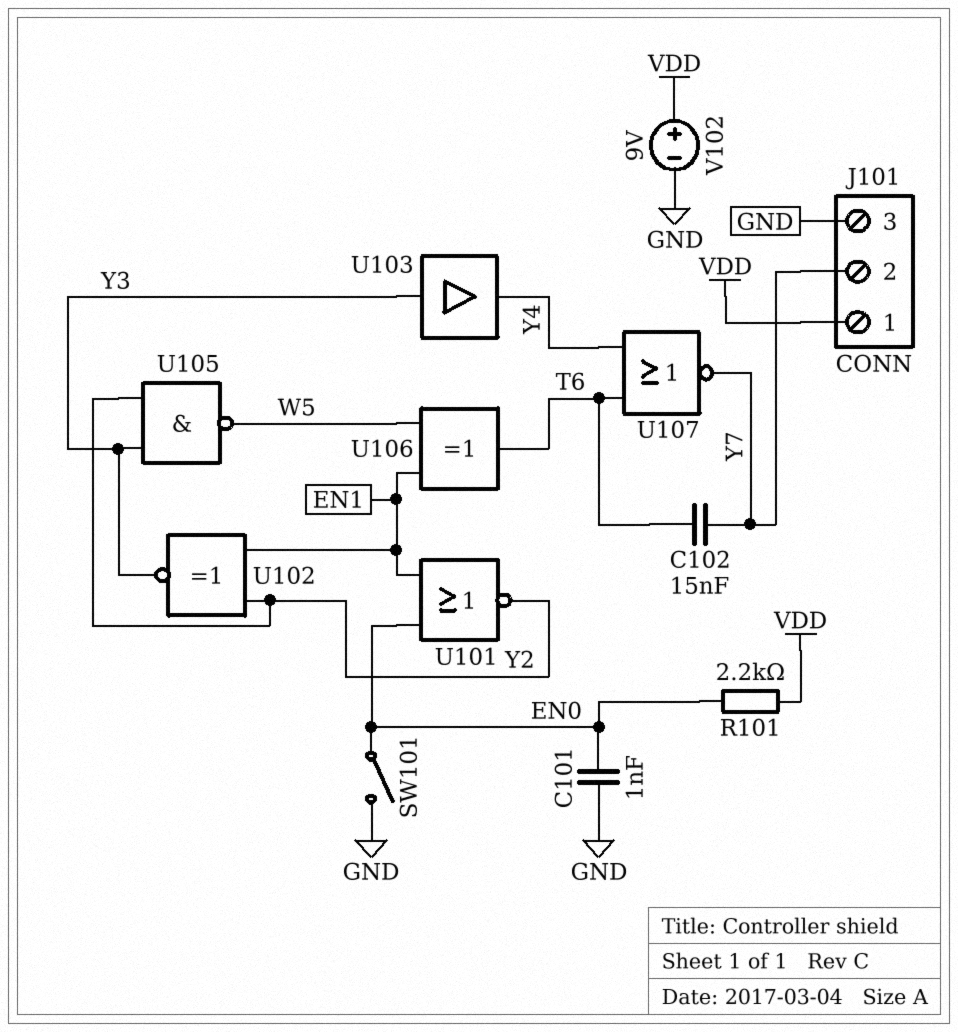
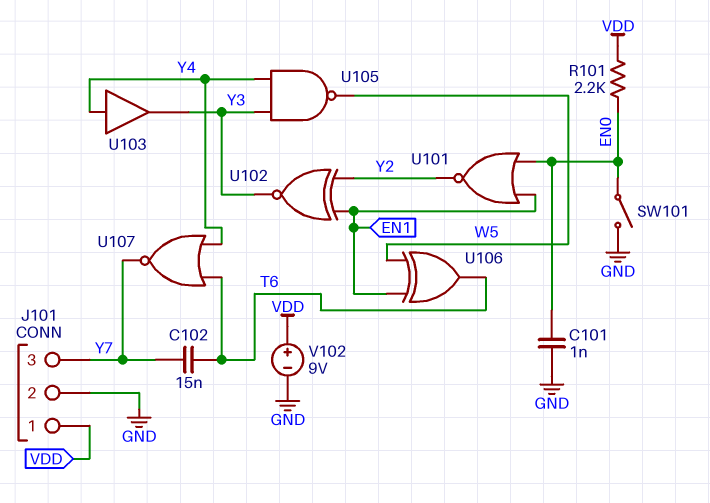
J101 pin 2: Y7 -> GND
J101 pin 3: GND -> Y7
U103: buffer (in Y3, out Y4) -> buffer (in Y4, out Y3)
U105: NAND (in Y2, in Y3, out W5) -> NAND (in Y3, in Y4, out W5)

